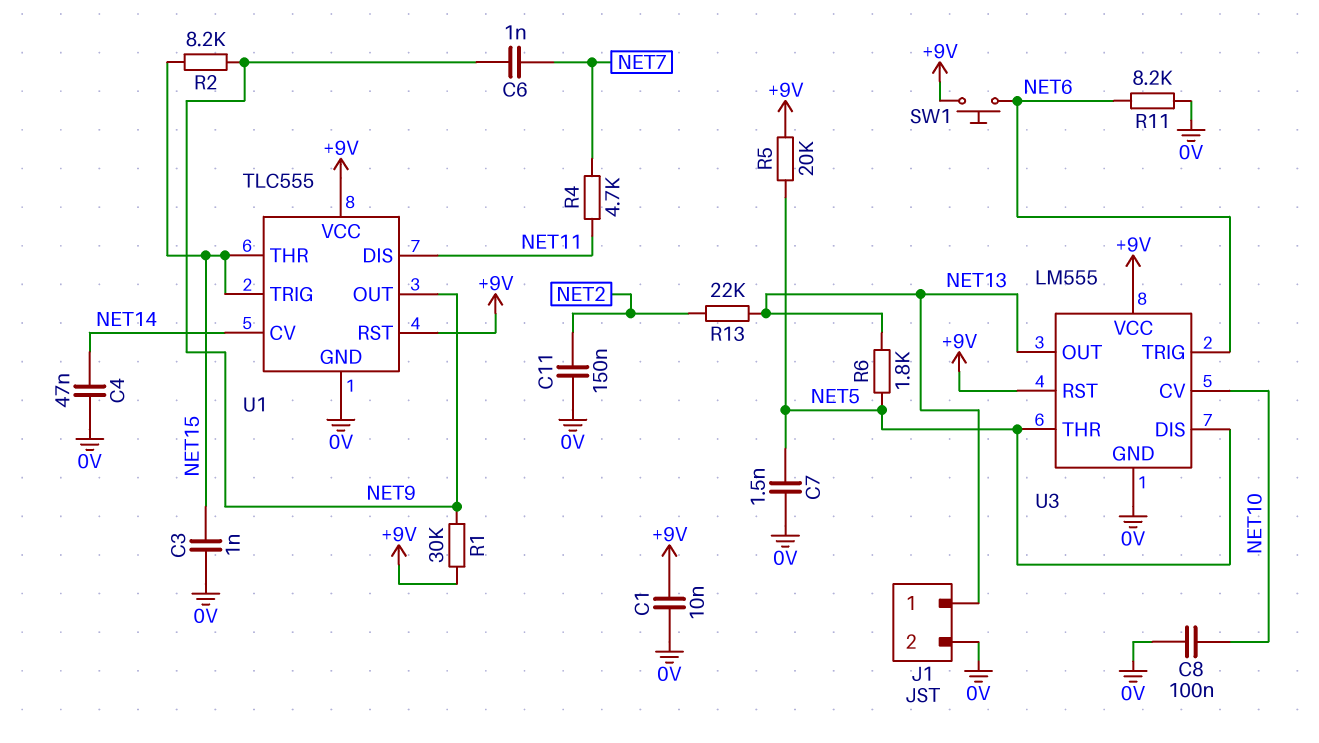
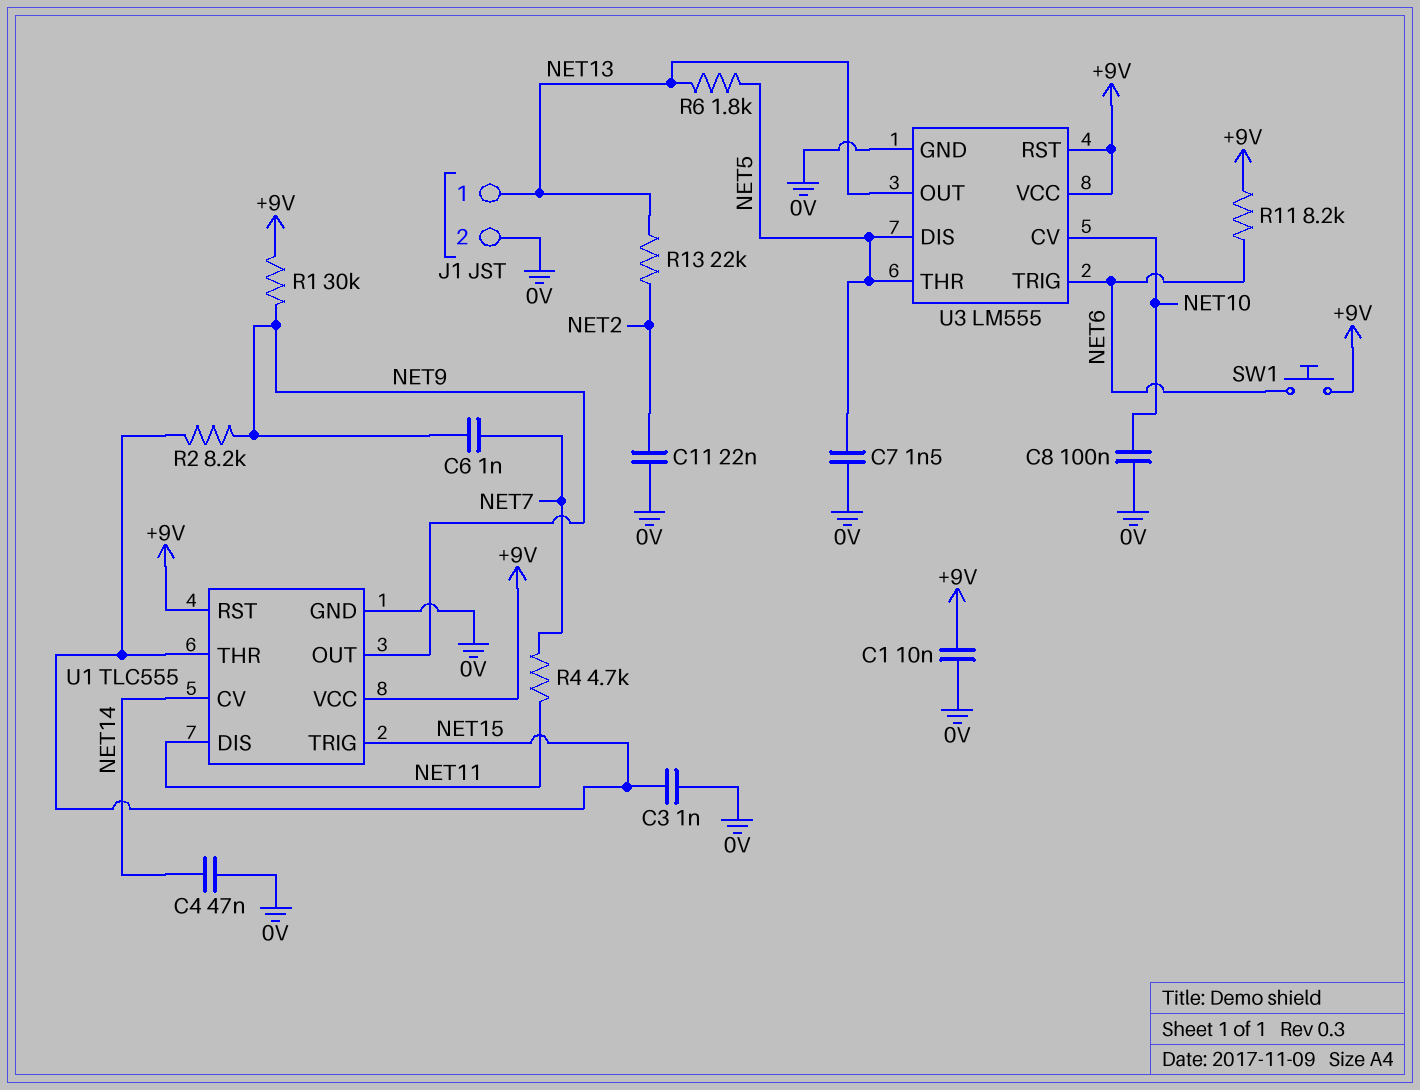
C11: 150nF (0V, NET2) -> 22nF (0V, NET2)
R5: 20k (+9V, NET5) -> none
R11: 8.2k (0V, NET6) -> 8.2k (+9V, NET6)

